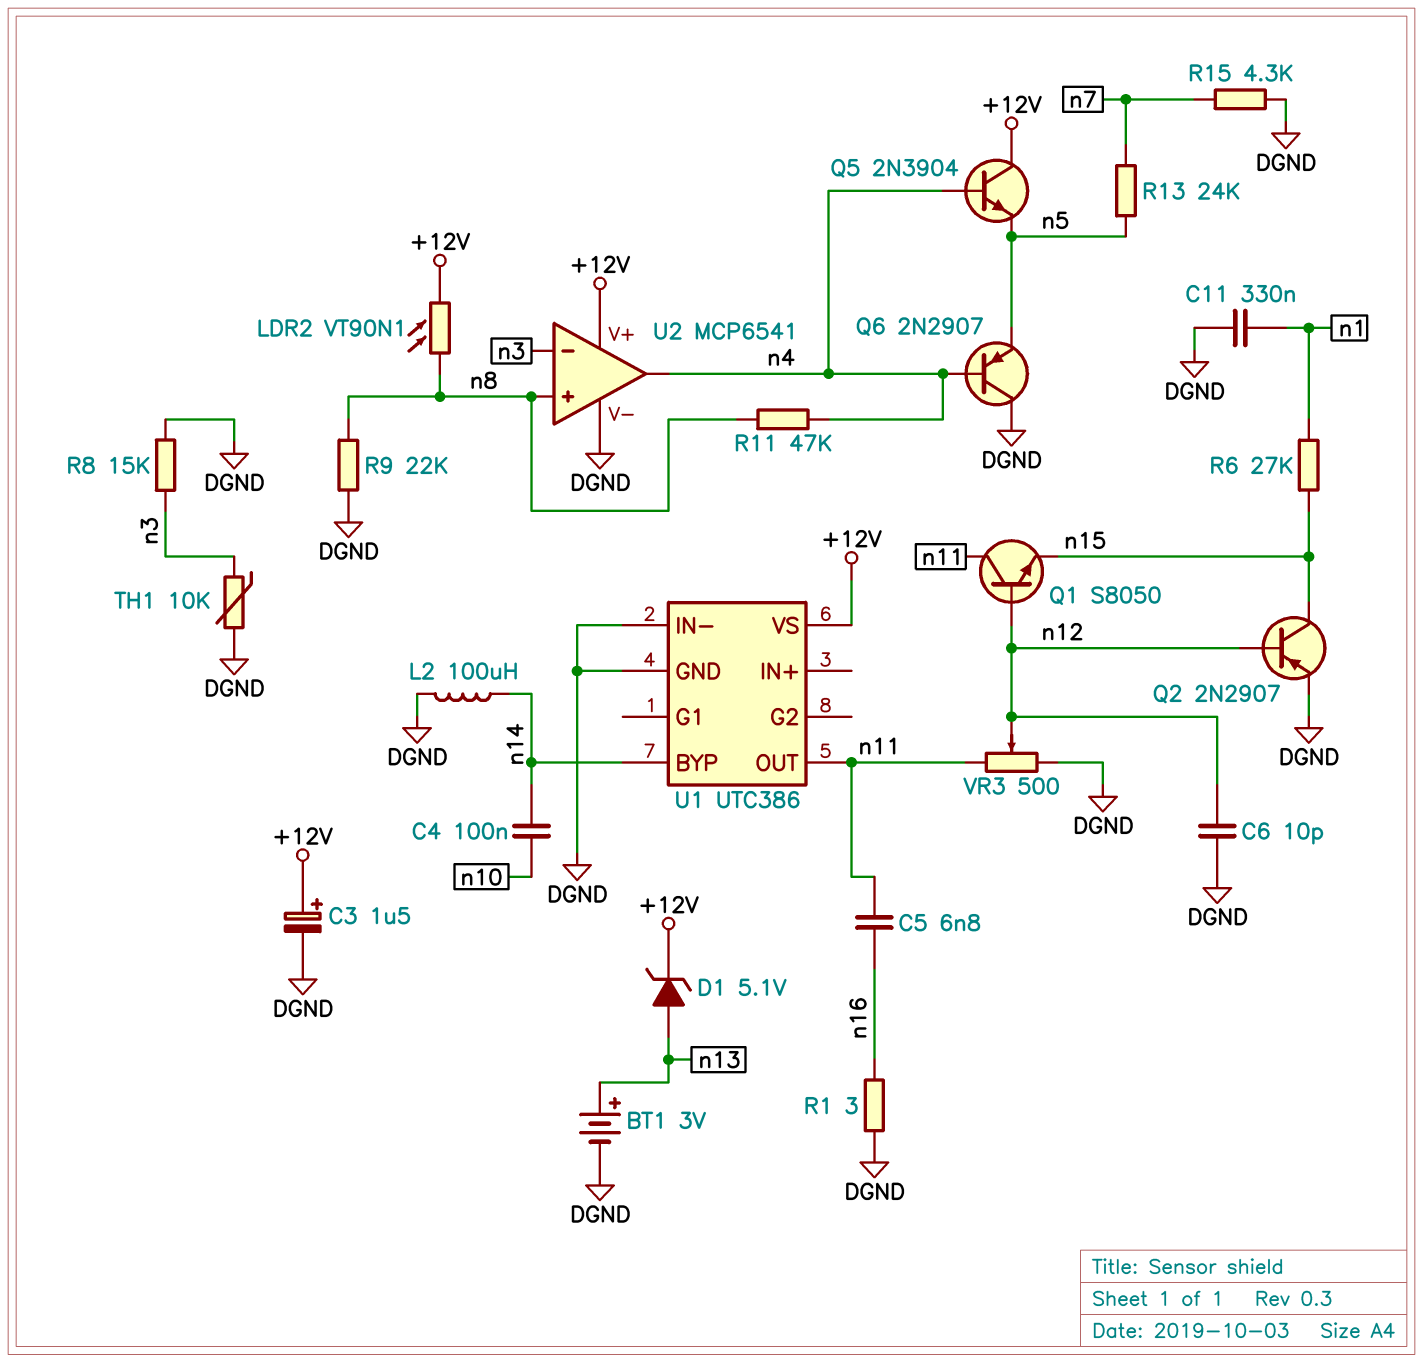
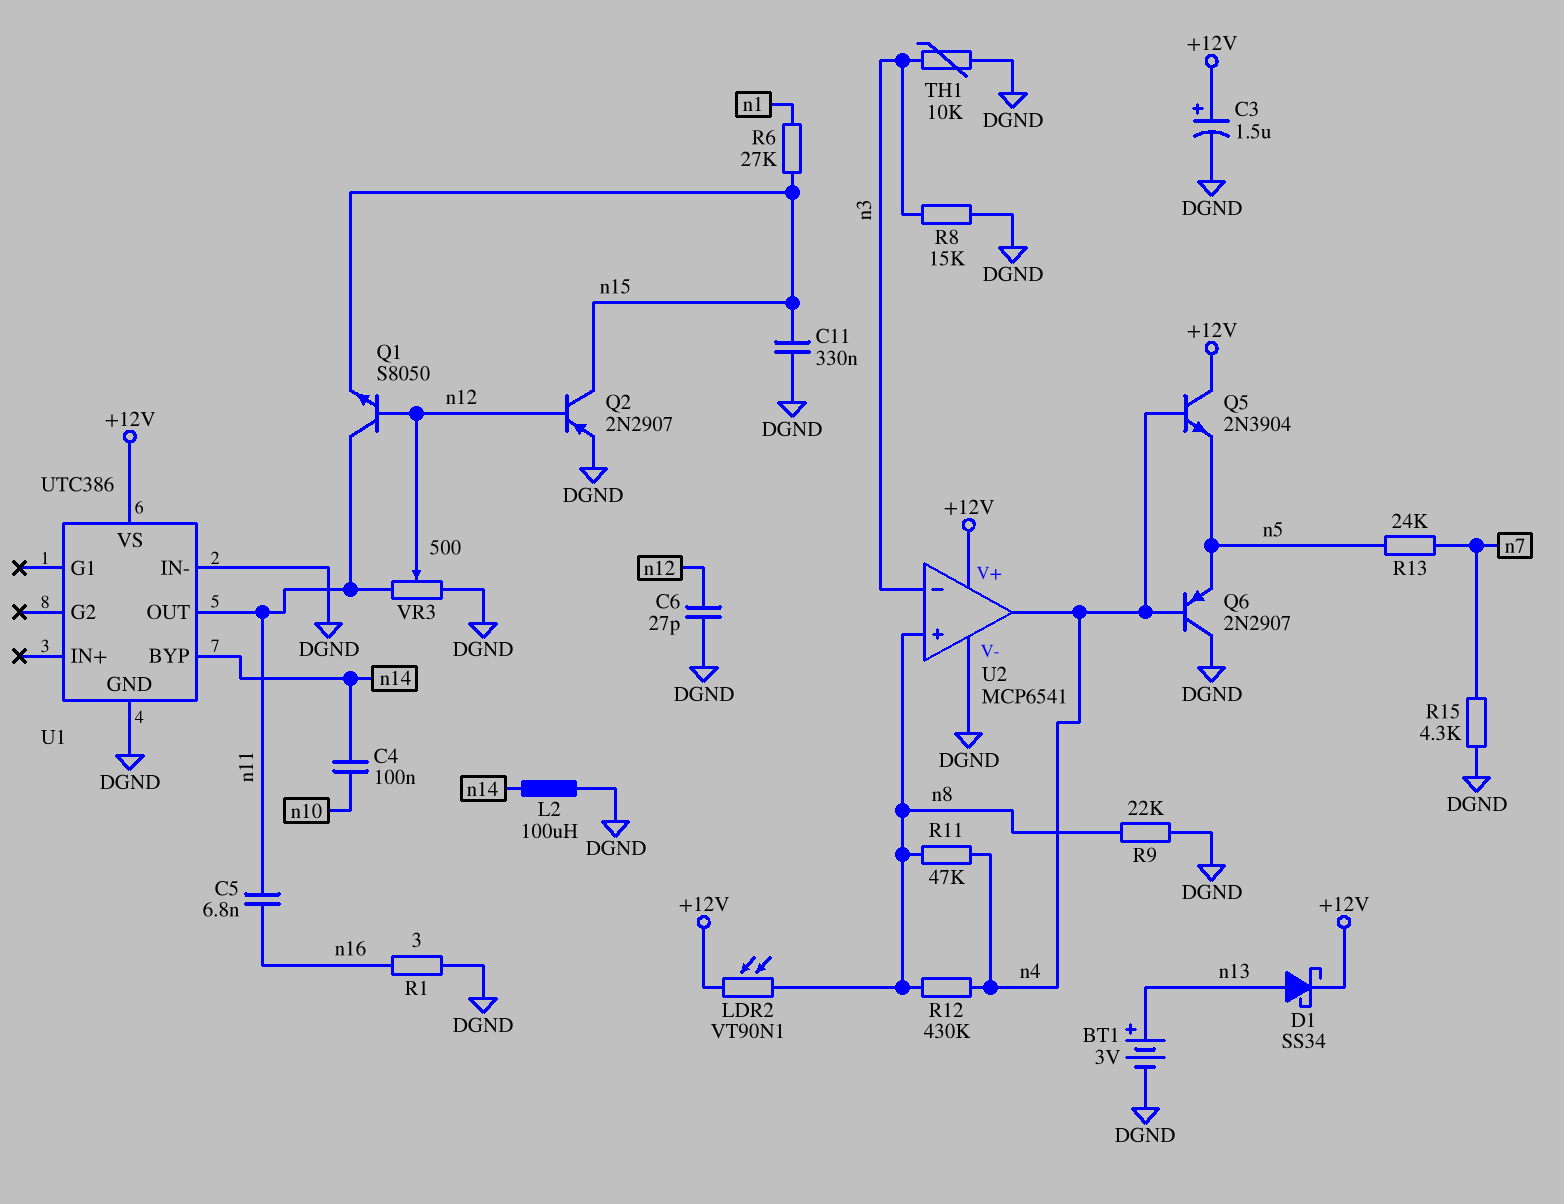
C6: 10pF (DGND, n12) -> 27pF (DGND, n12)
C11: 330nF (DGND, n1) -> 330nF (DGND, n15)
D1: zener 5.1V (A n13, K +12V) -> schottky SS34 (A n13, K +12V)
R12: none -> 430k (n4, n8)

